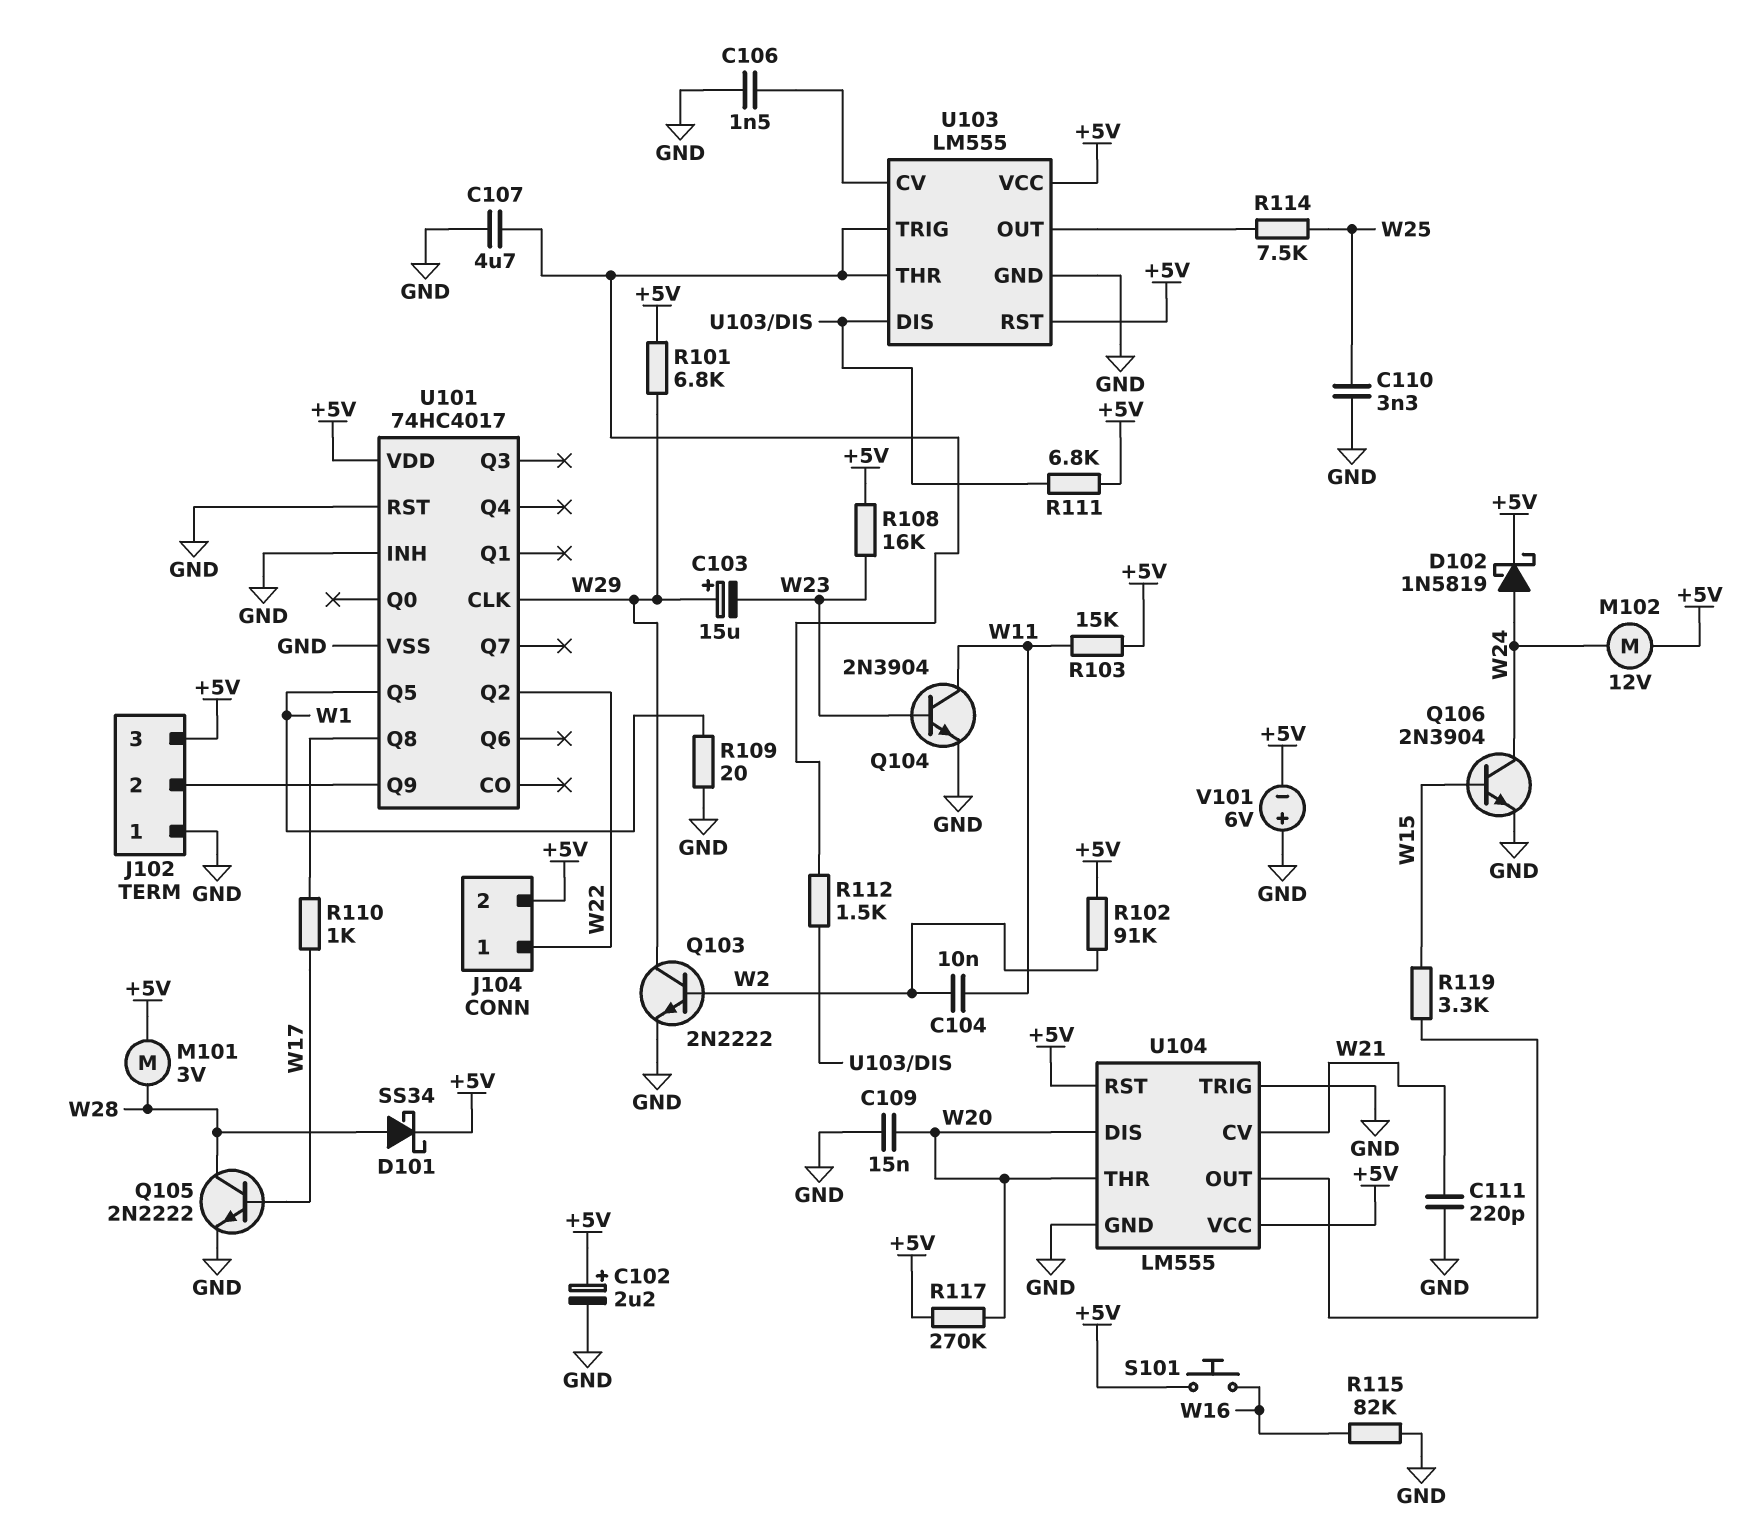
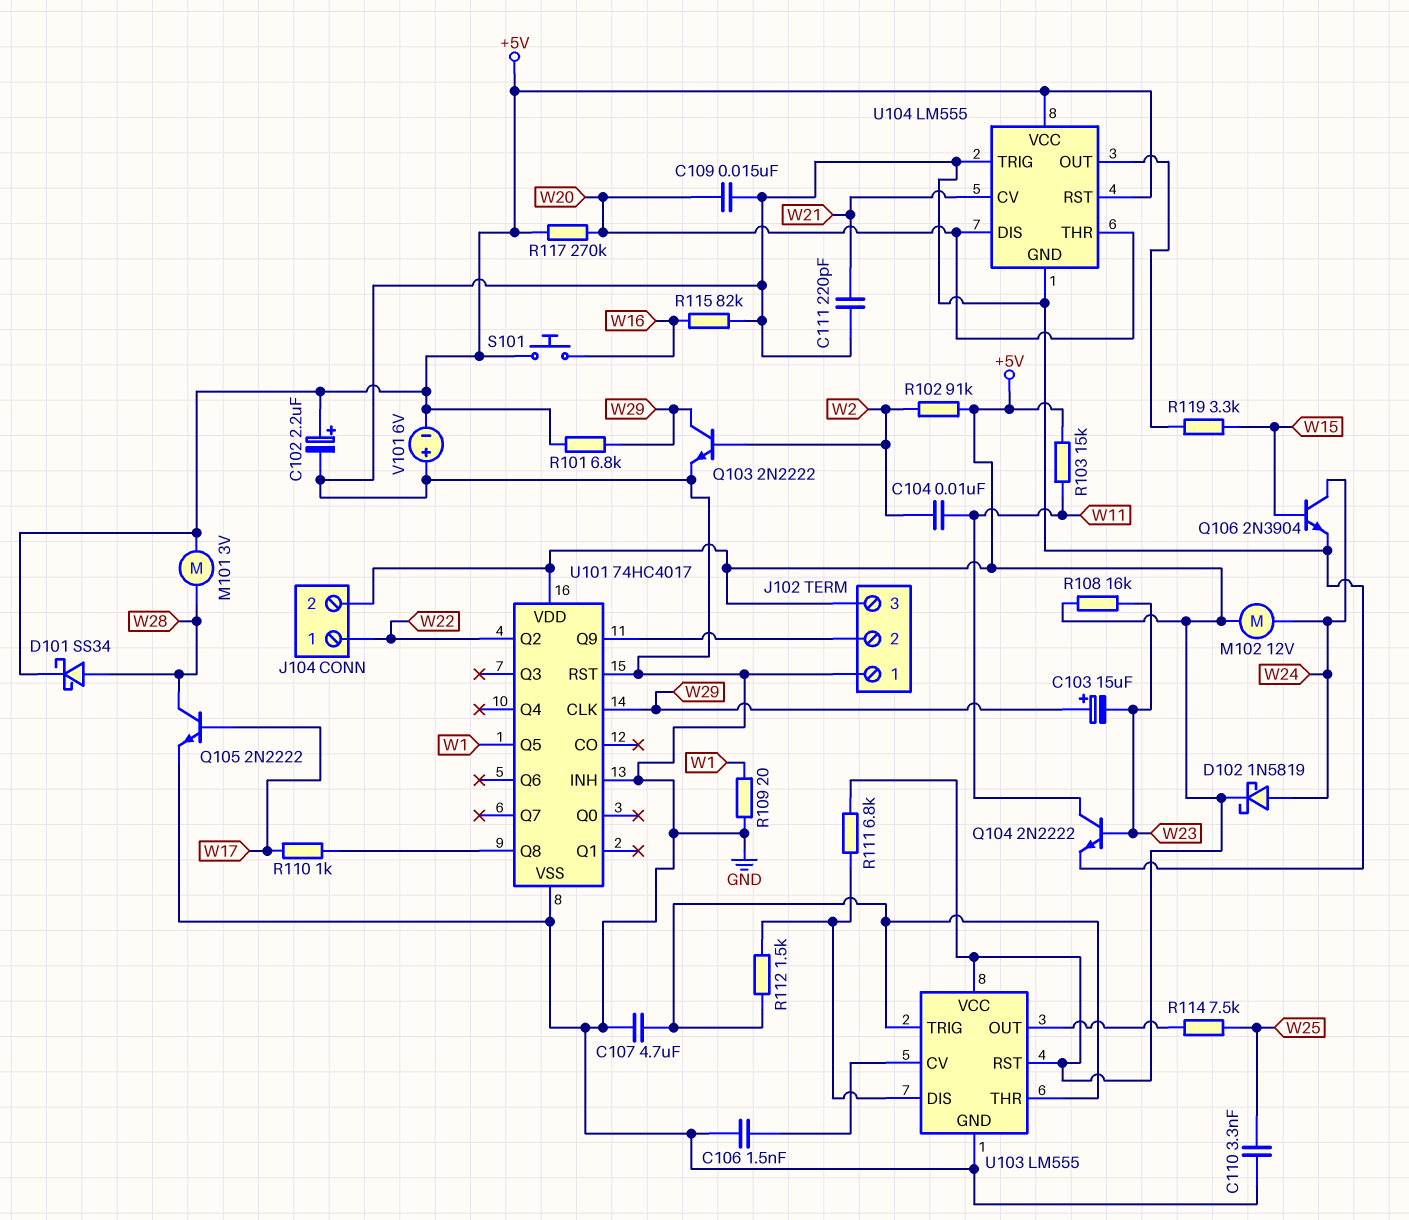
Q104: NPN 2N3904 (B W23, C W11, E GND) -> NPN 2N2222 (B W23, C W11, E GND)

